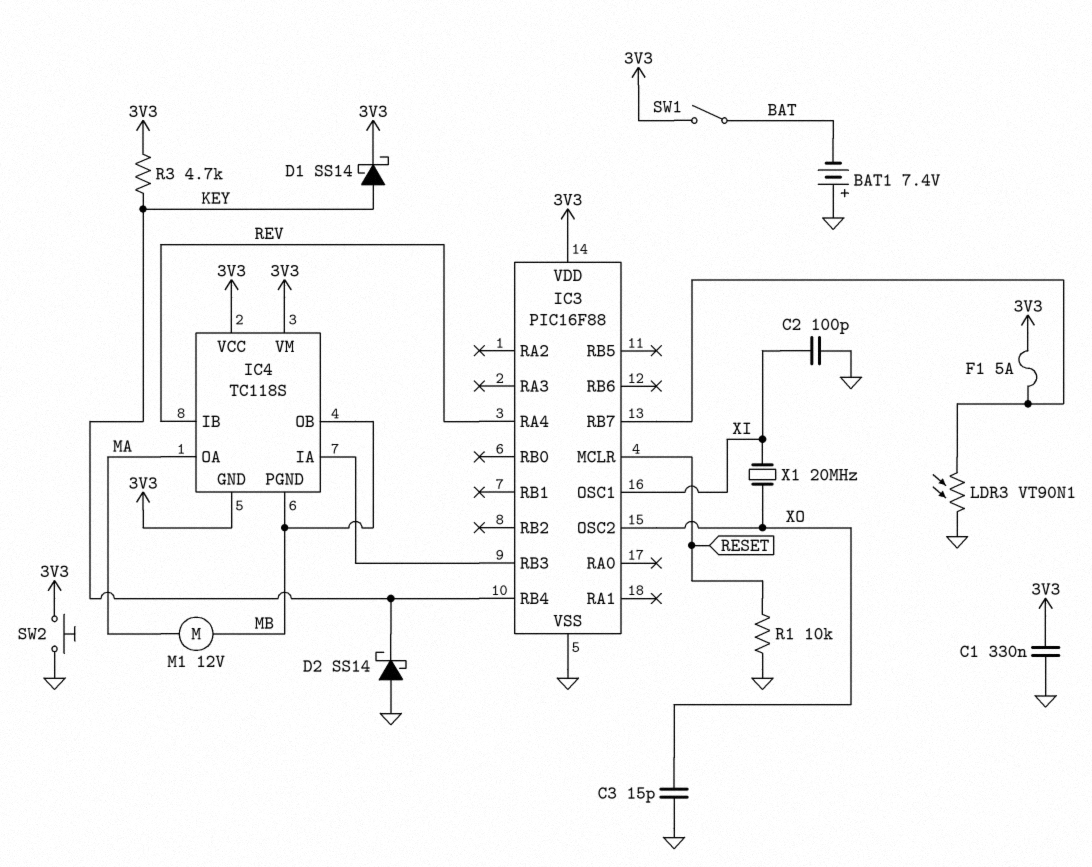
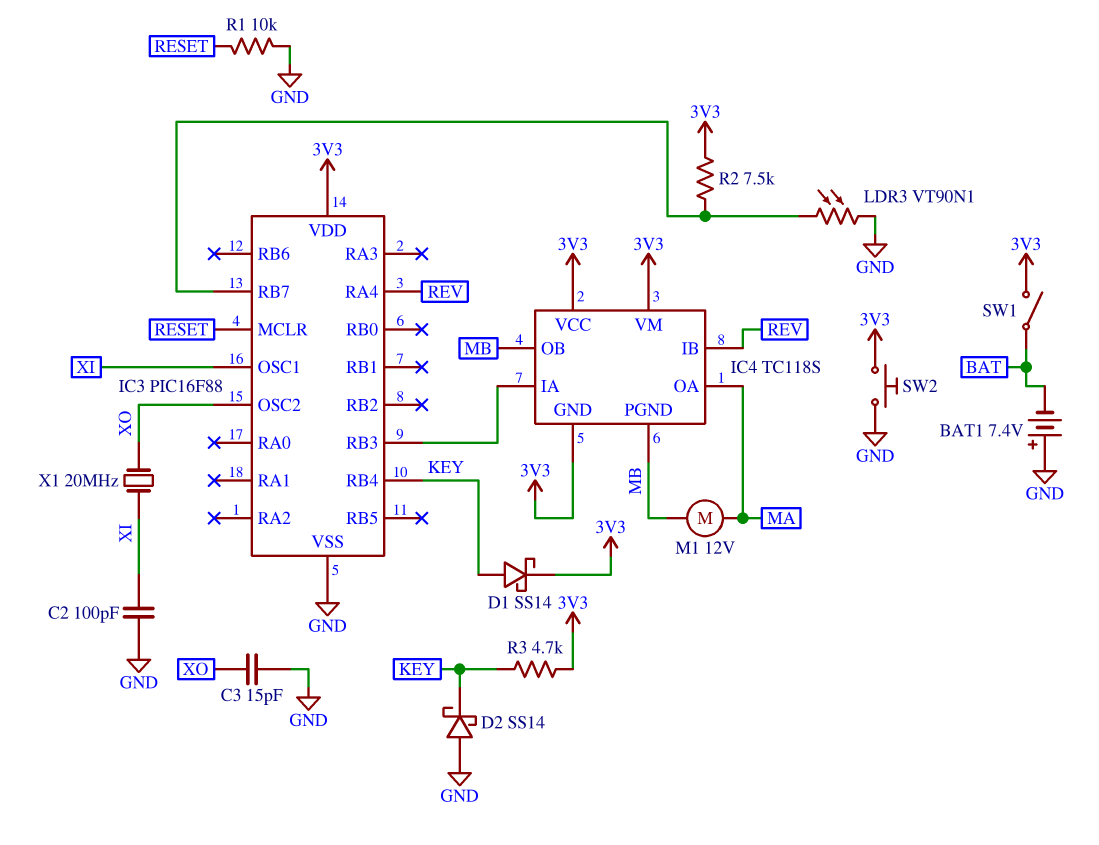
C1: 330nF (3V3, GND) -> none
F1: 5A (3V3, IC3/RB7) -> none
R2: none -> 7.5k (3V3, IC3/RB7)

